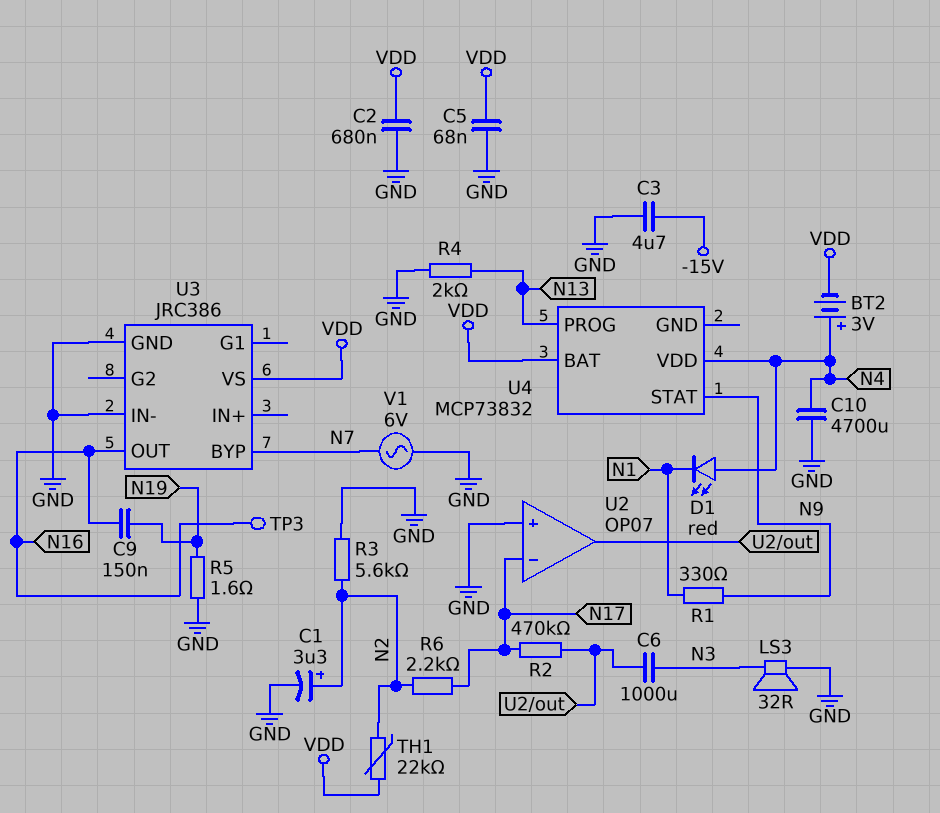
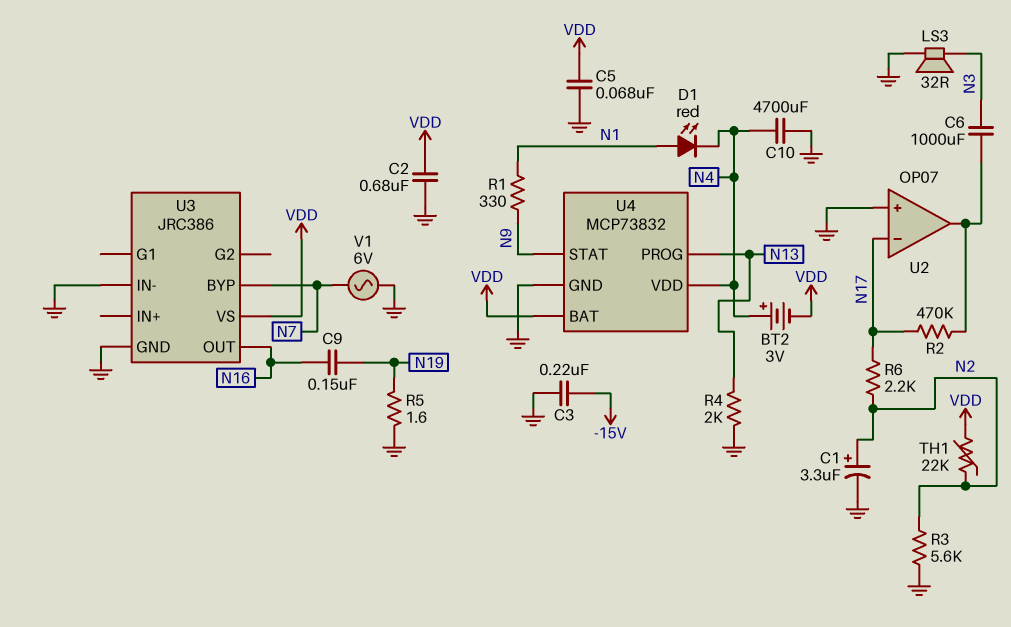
C3: 4.7uF (-15V, GND) -> 220nF (-15V, GND)
D1: LED red (A N4, K N1) -> LED red (A N1, K N4)
TP3: test point (N16) -> none
U4 pin GND: none -> GND

